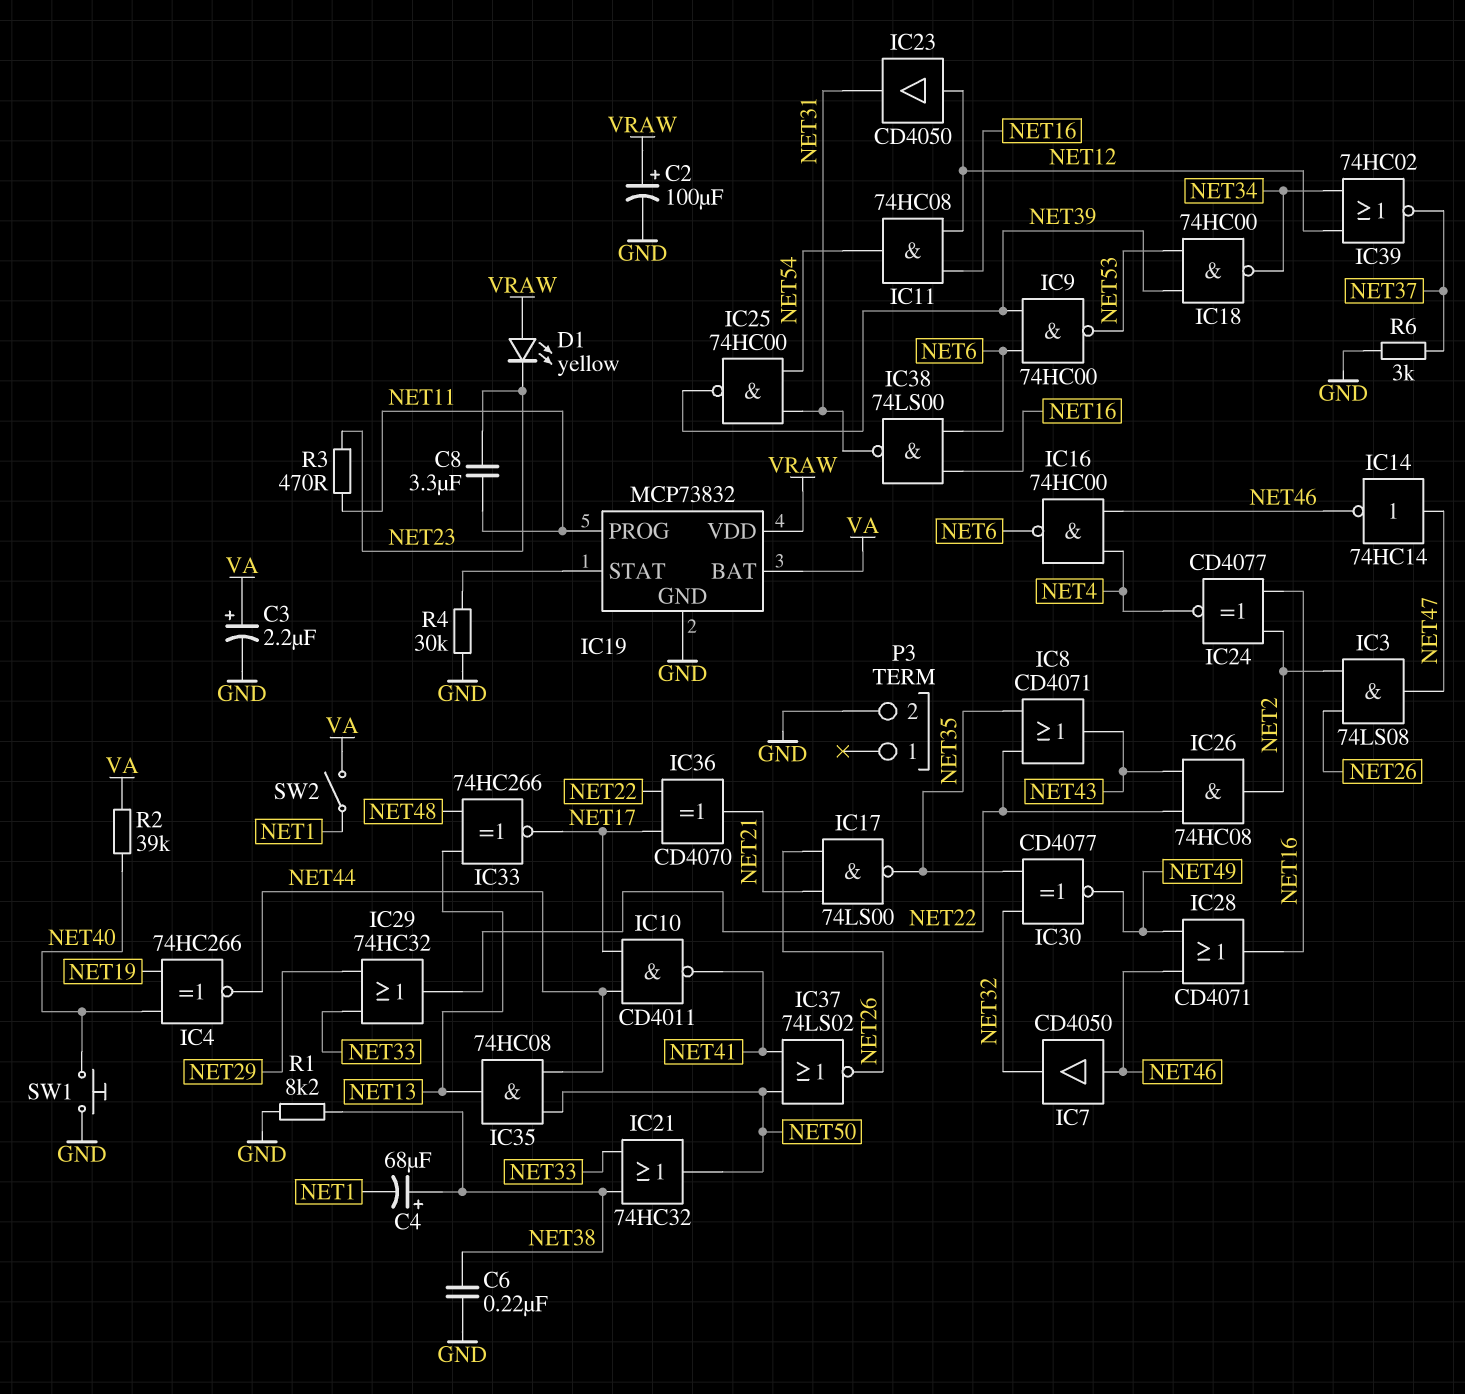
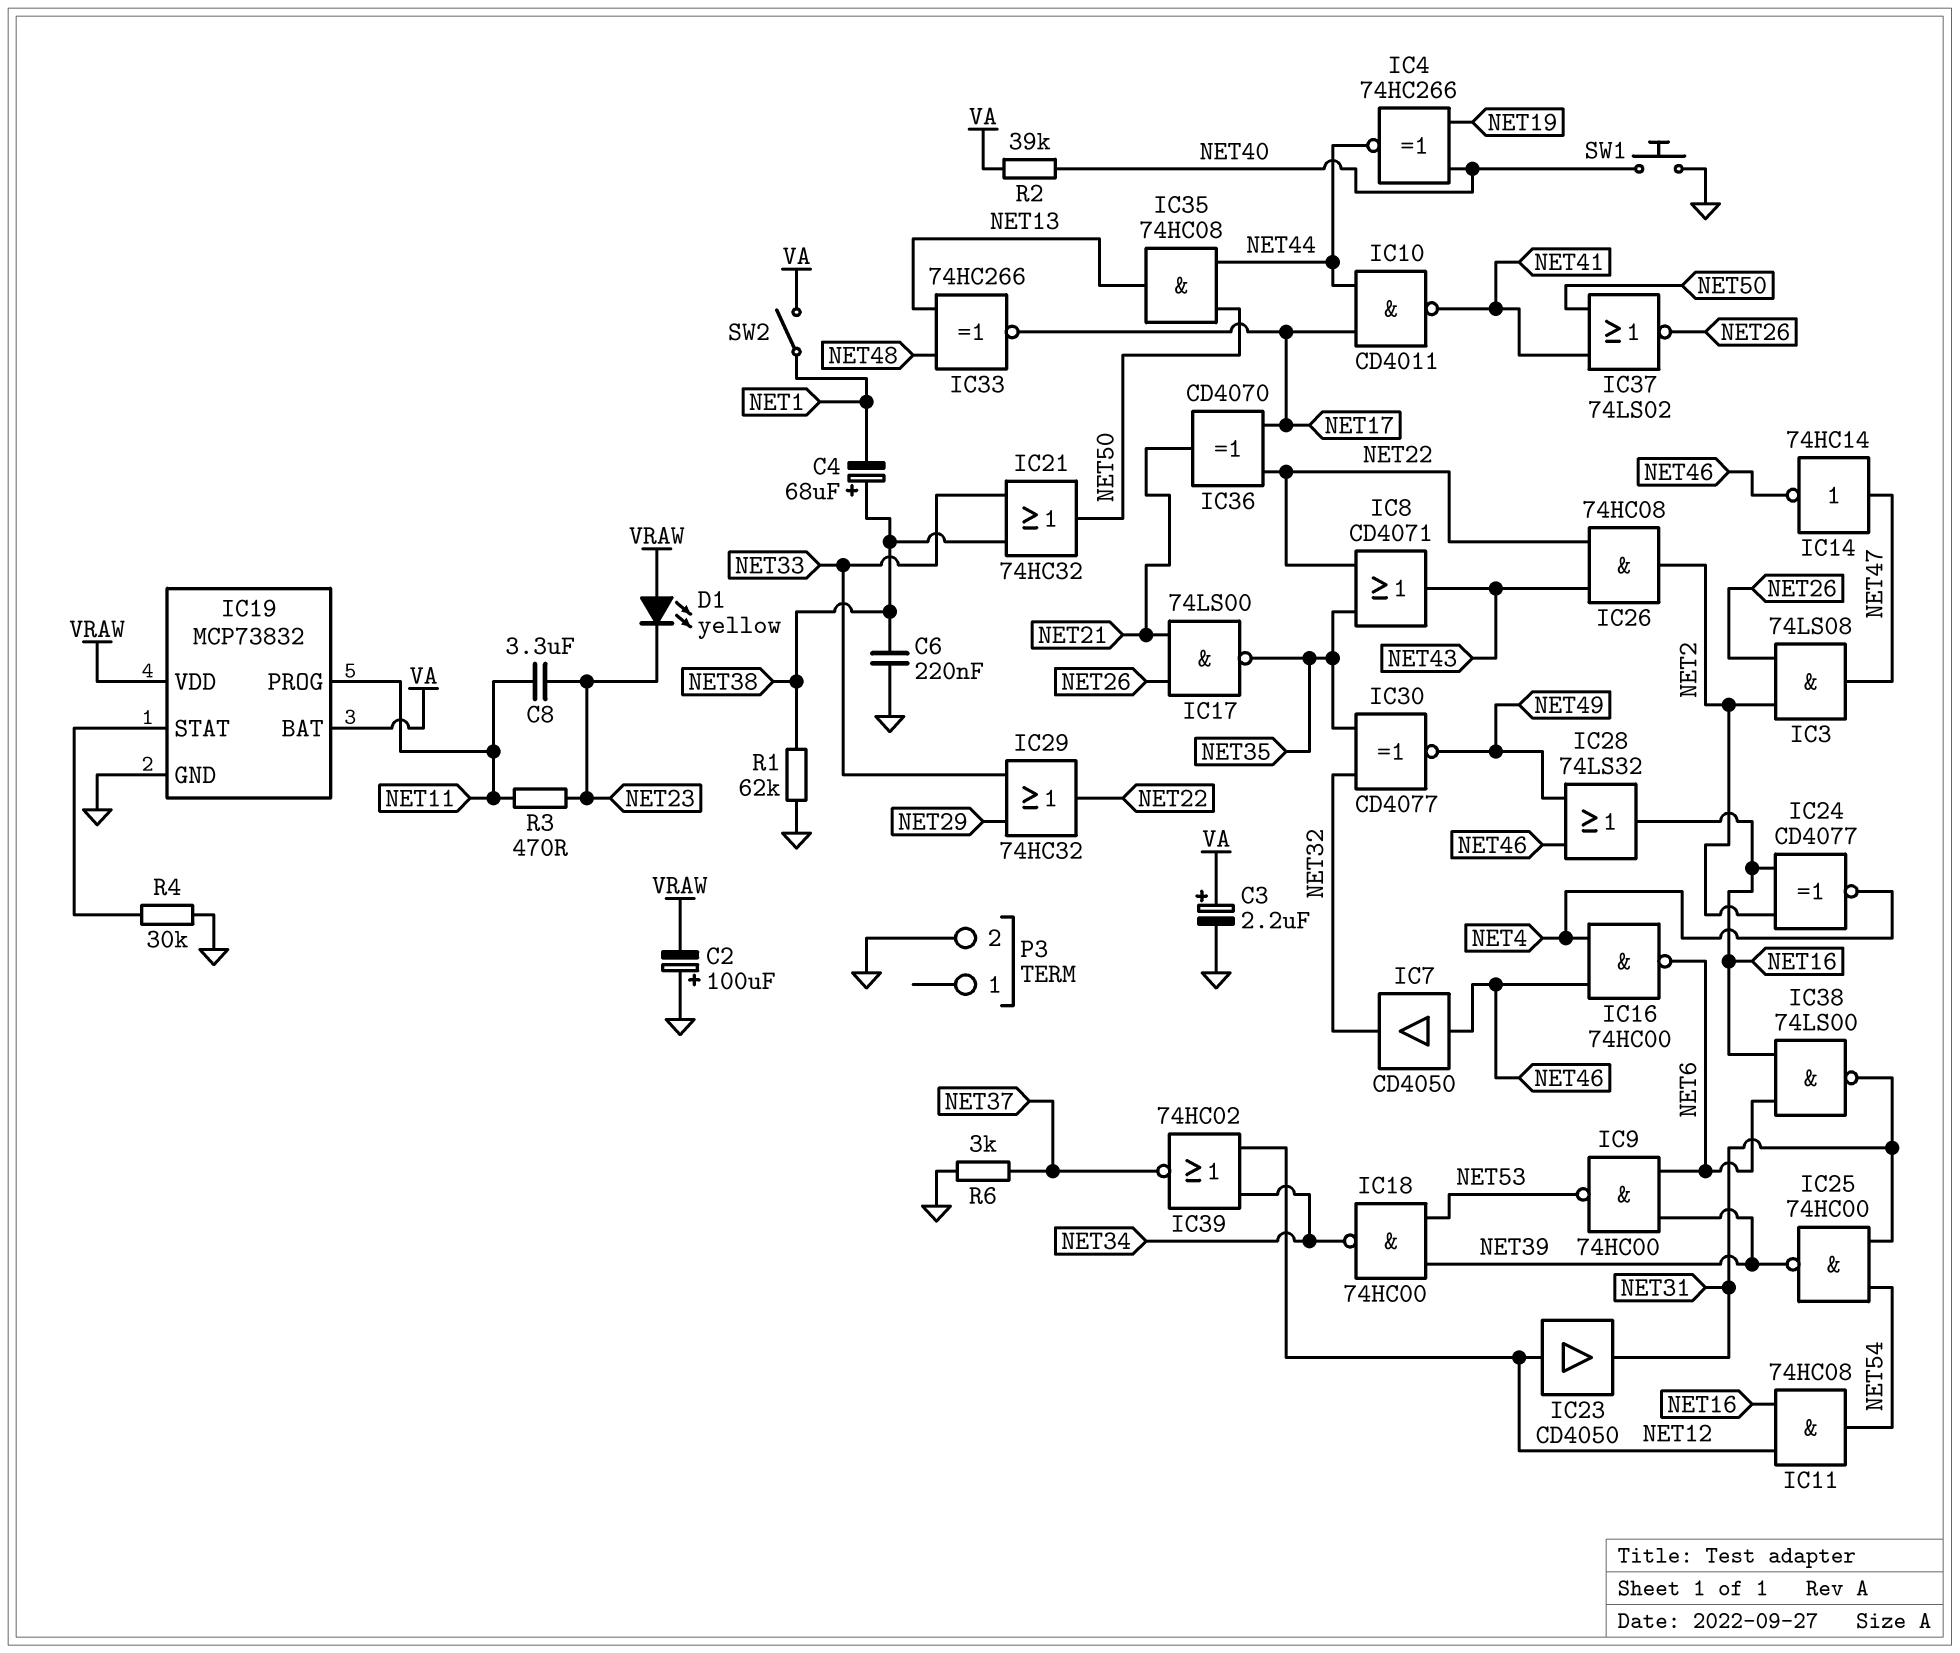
C2: 100uF (plus VRAW, minus GND) -> 100uF (plus GND, minus VRAW)
IC28: OR CD4071 (in NET46, in NET49, out NET16) -> OR 74LS32 (in NET46, in NET49, out NET16)
R1: 8.2k (GND, NET38) -> 62k (GND, NET38)

